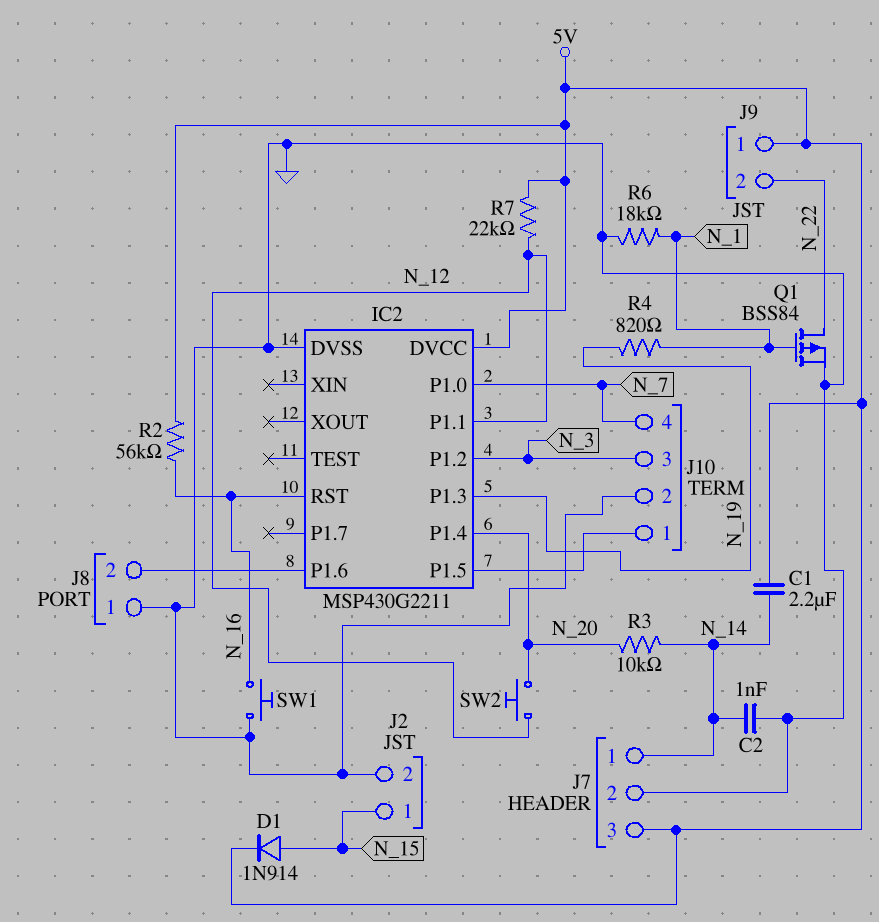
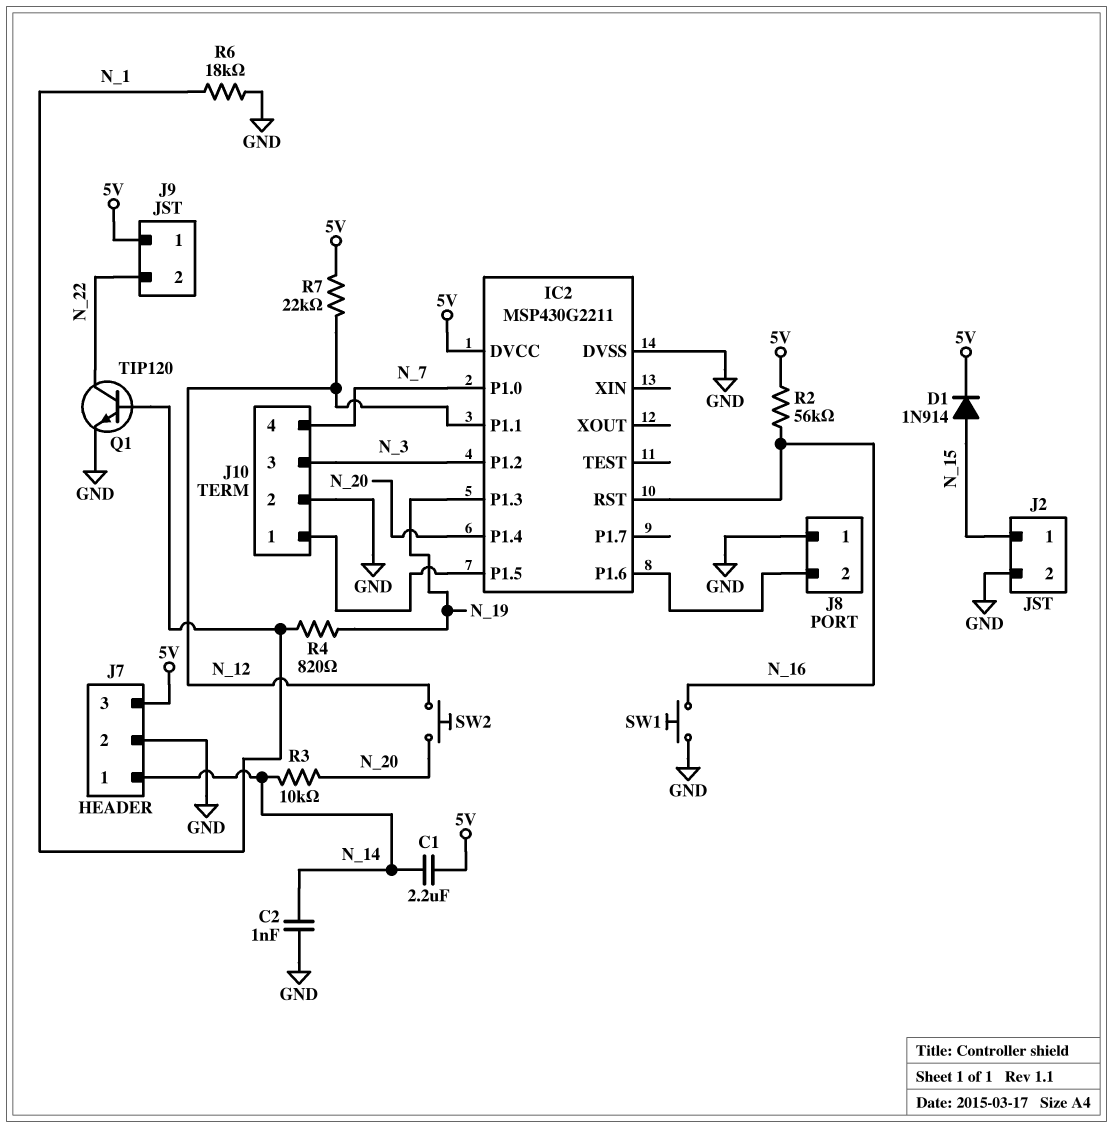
Q1: PMOS BSS84 (G N_1, D N_22, S GND) -> NPN TIP120 (B N_1, C N_22, E GND)

